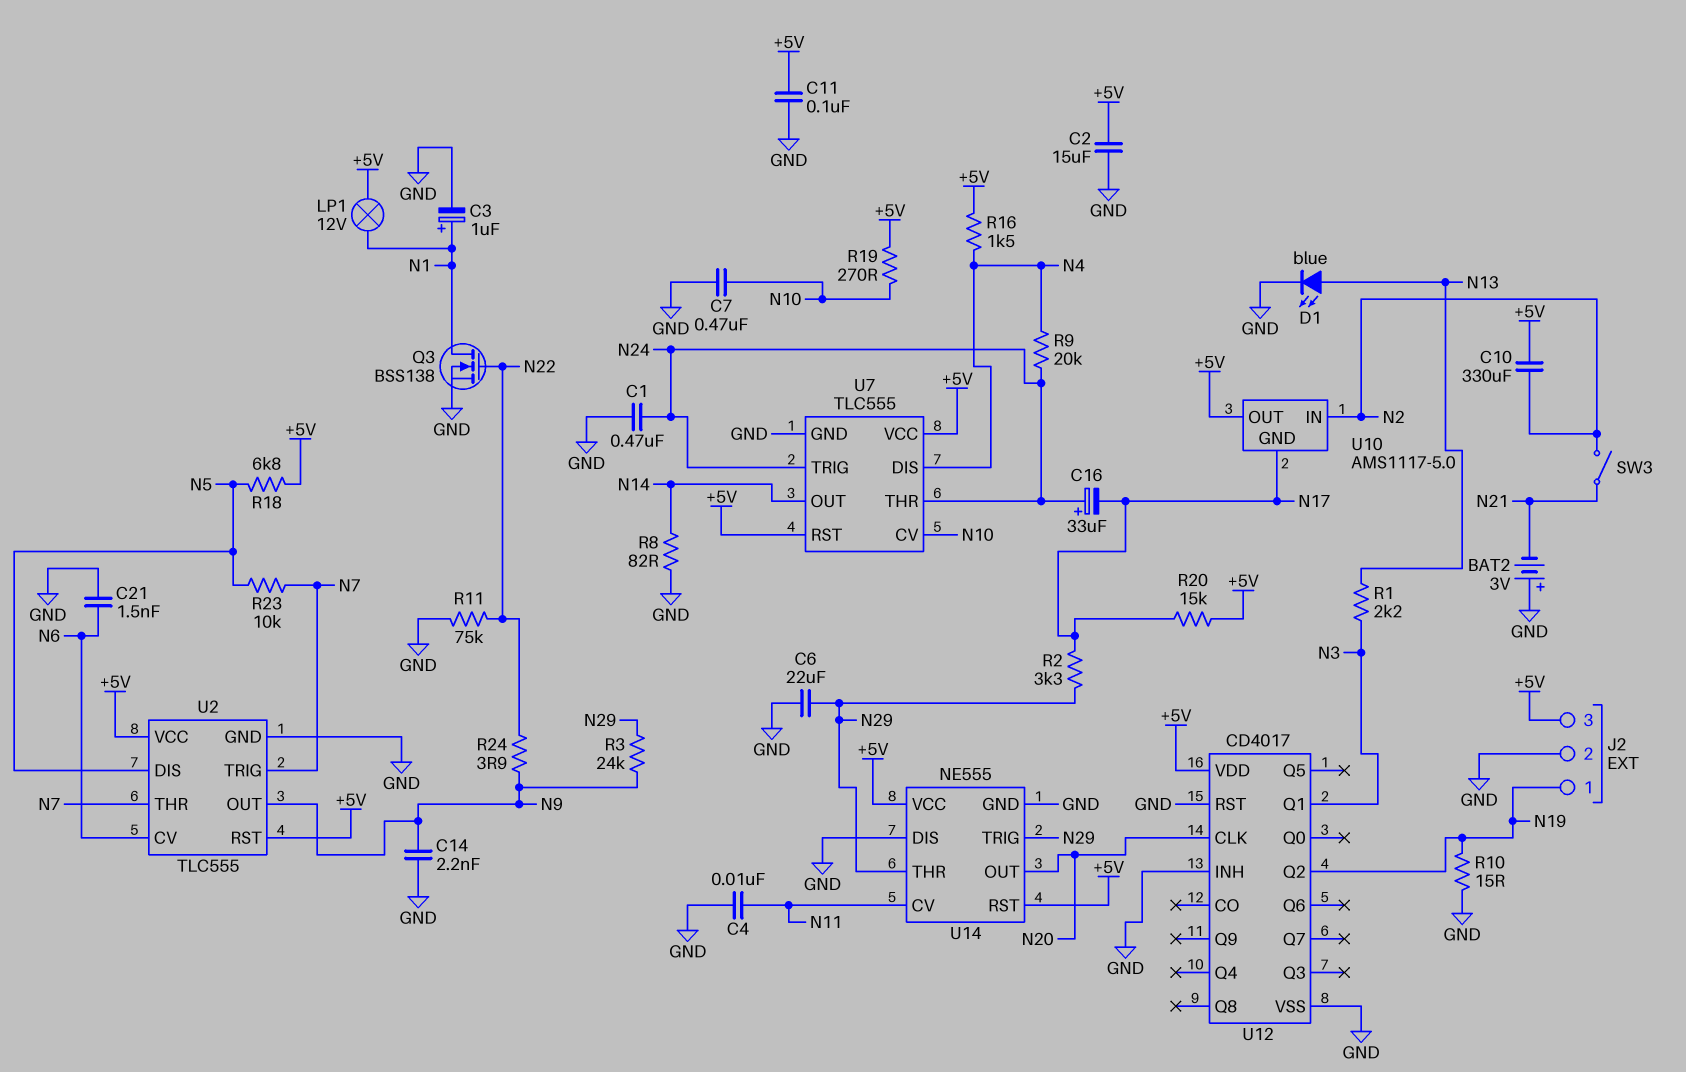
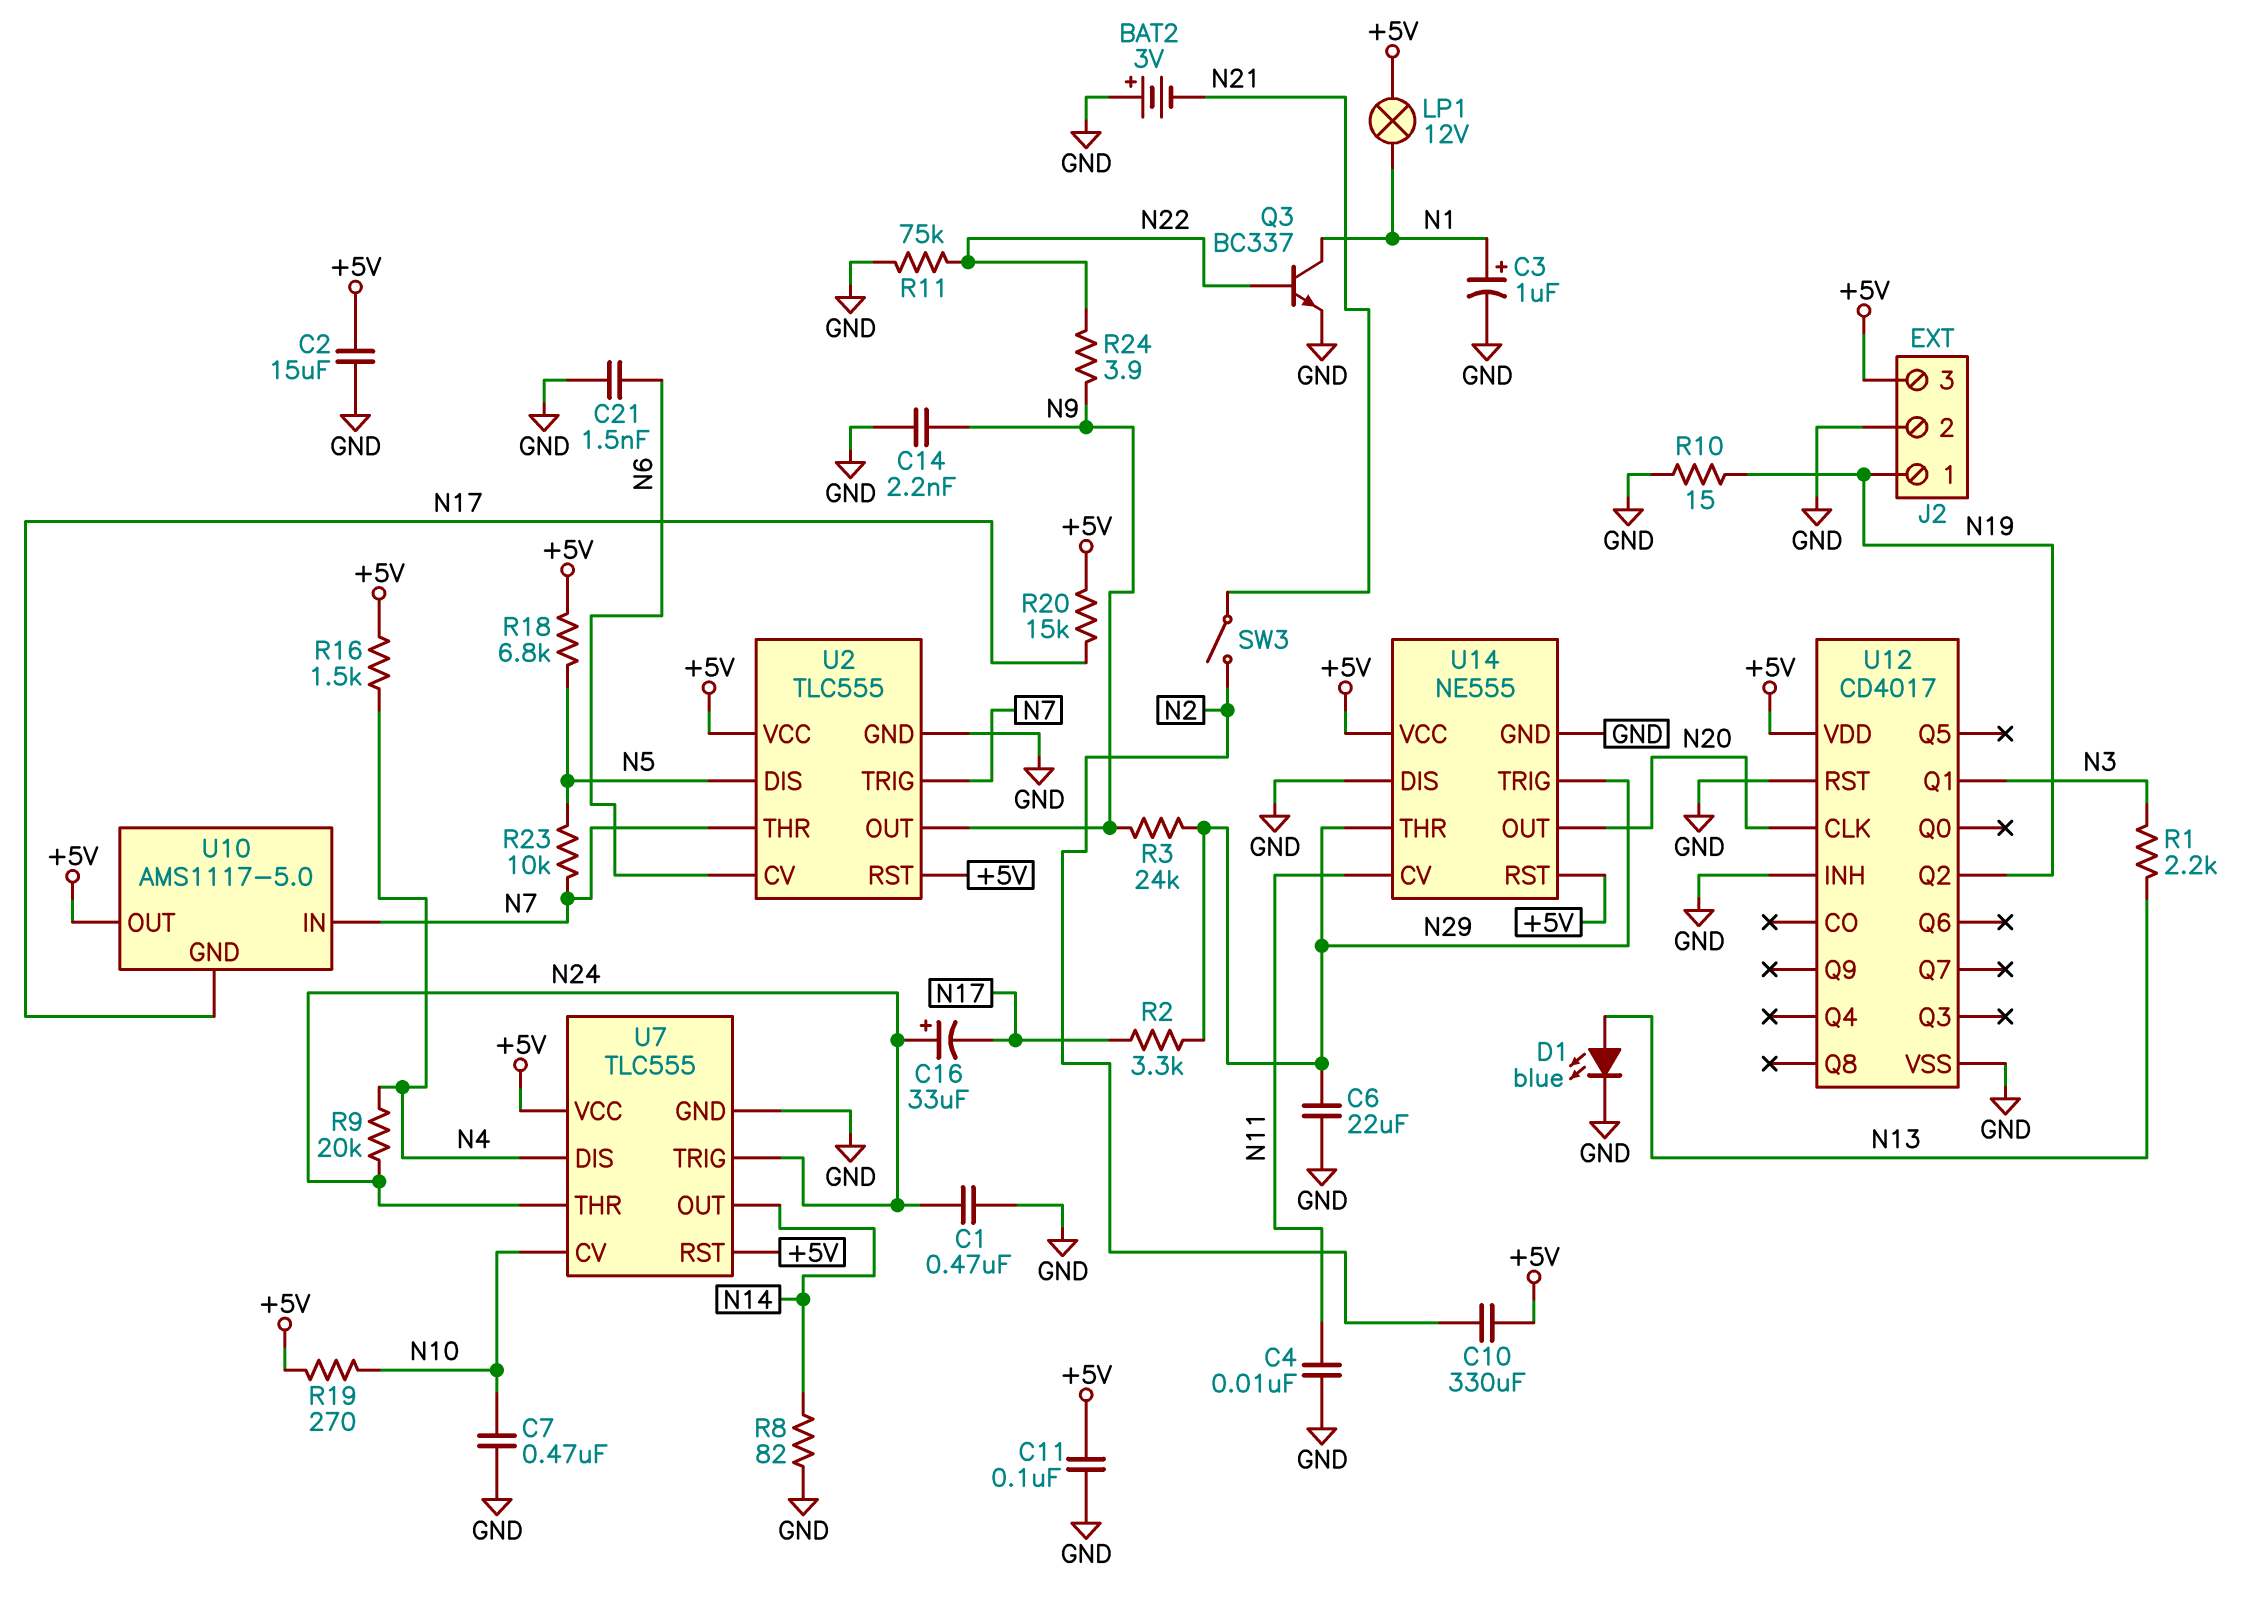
Q3: NMOS BSS138 (G N22, D N1, S GND) -> NPN BC337 (B N22, C N1, E GND)
U10 pin IN: N2 -> N7

